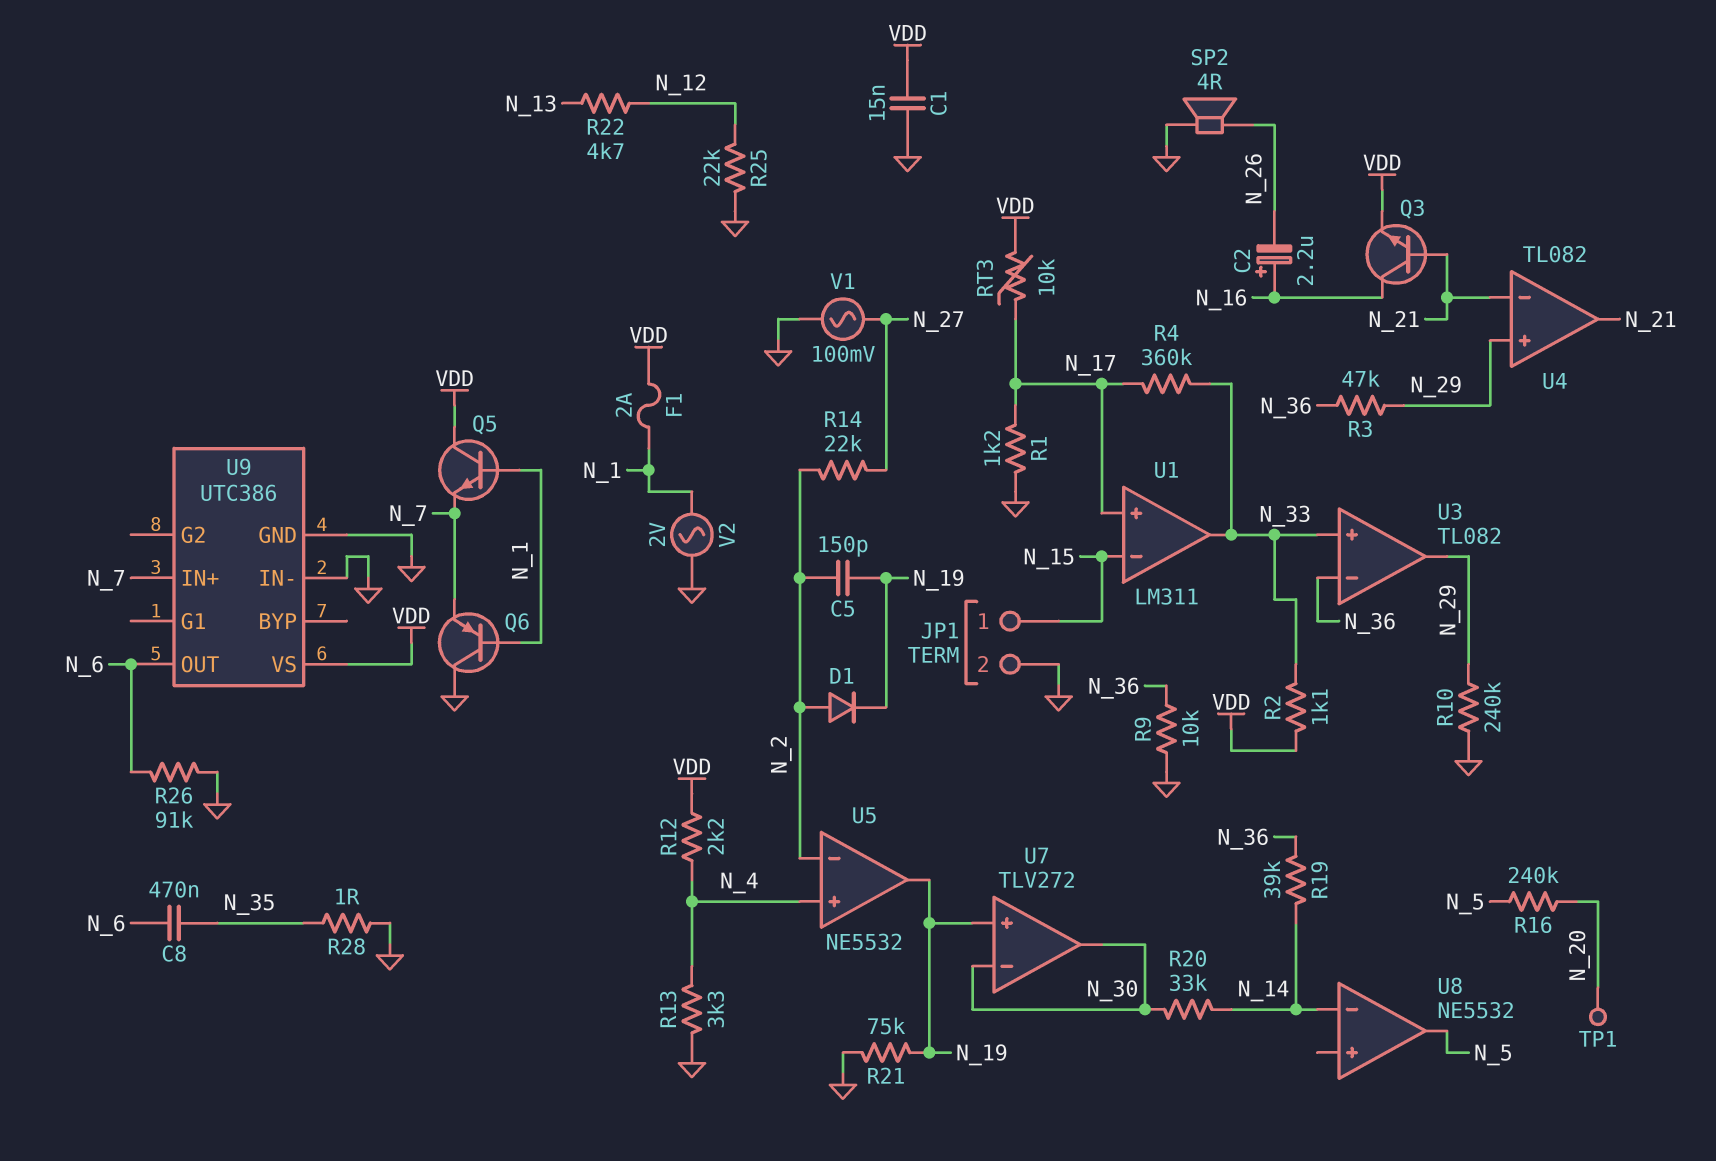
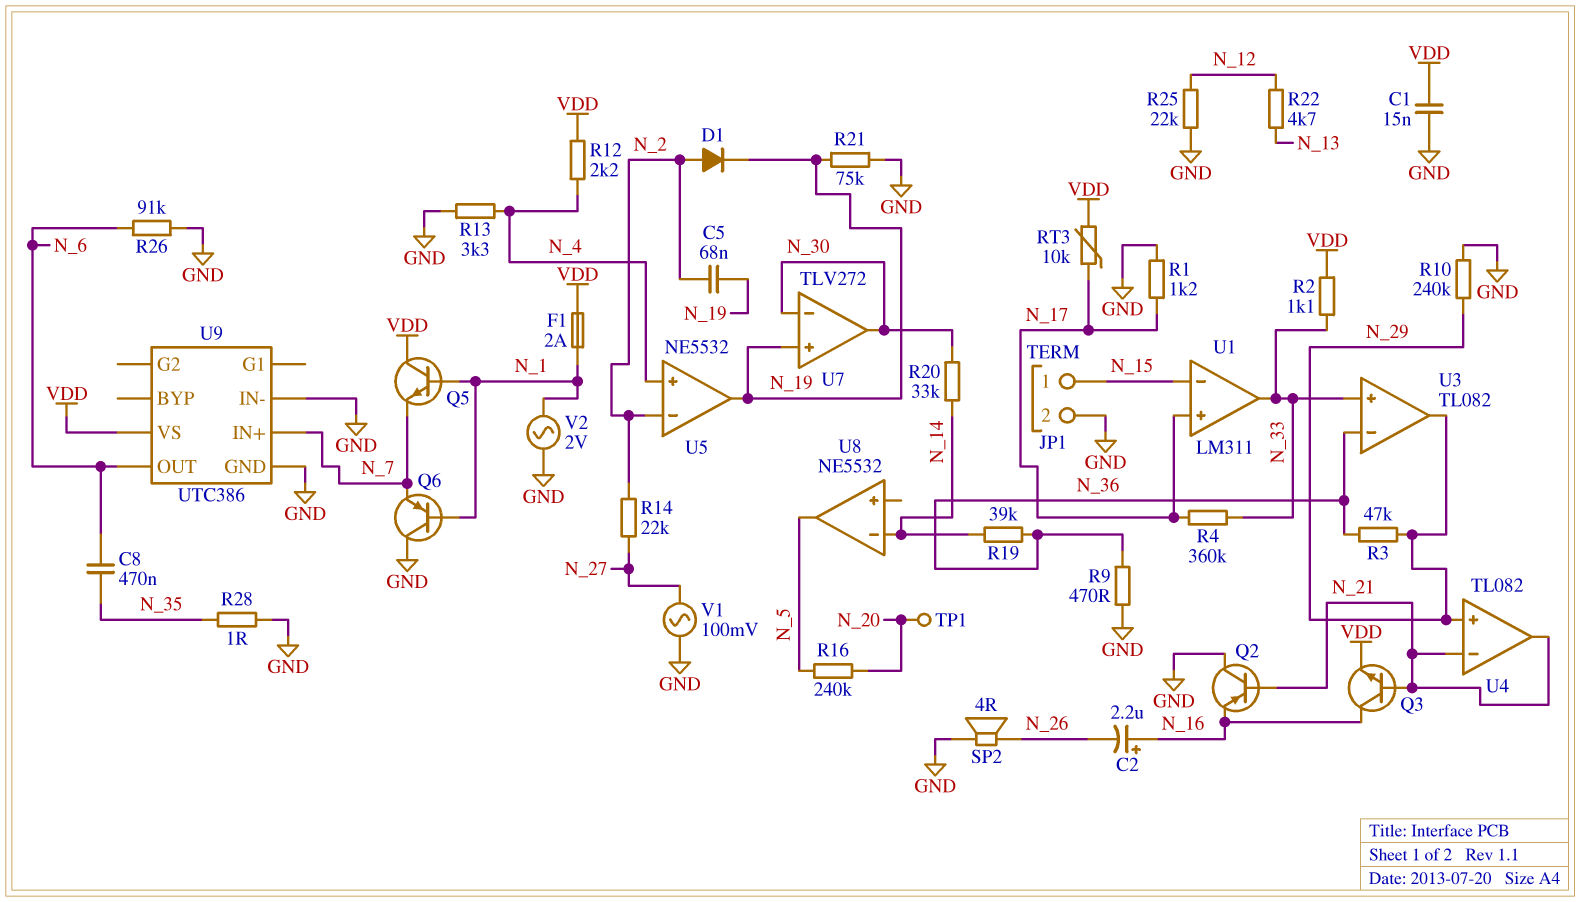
C5: 150pF (N_2, N_19) -> 68nF (N_2, N_19)
Q2: none -> PNP (B N_21, C GND, E N_16)
R9: 10k (GND, N_36) -> 470 (GND, N_36)

